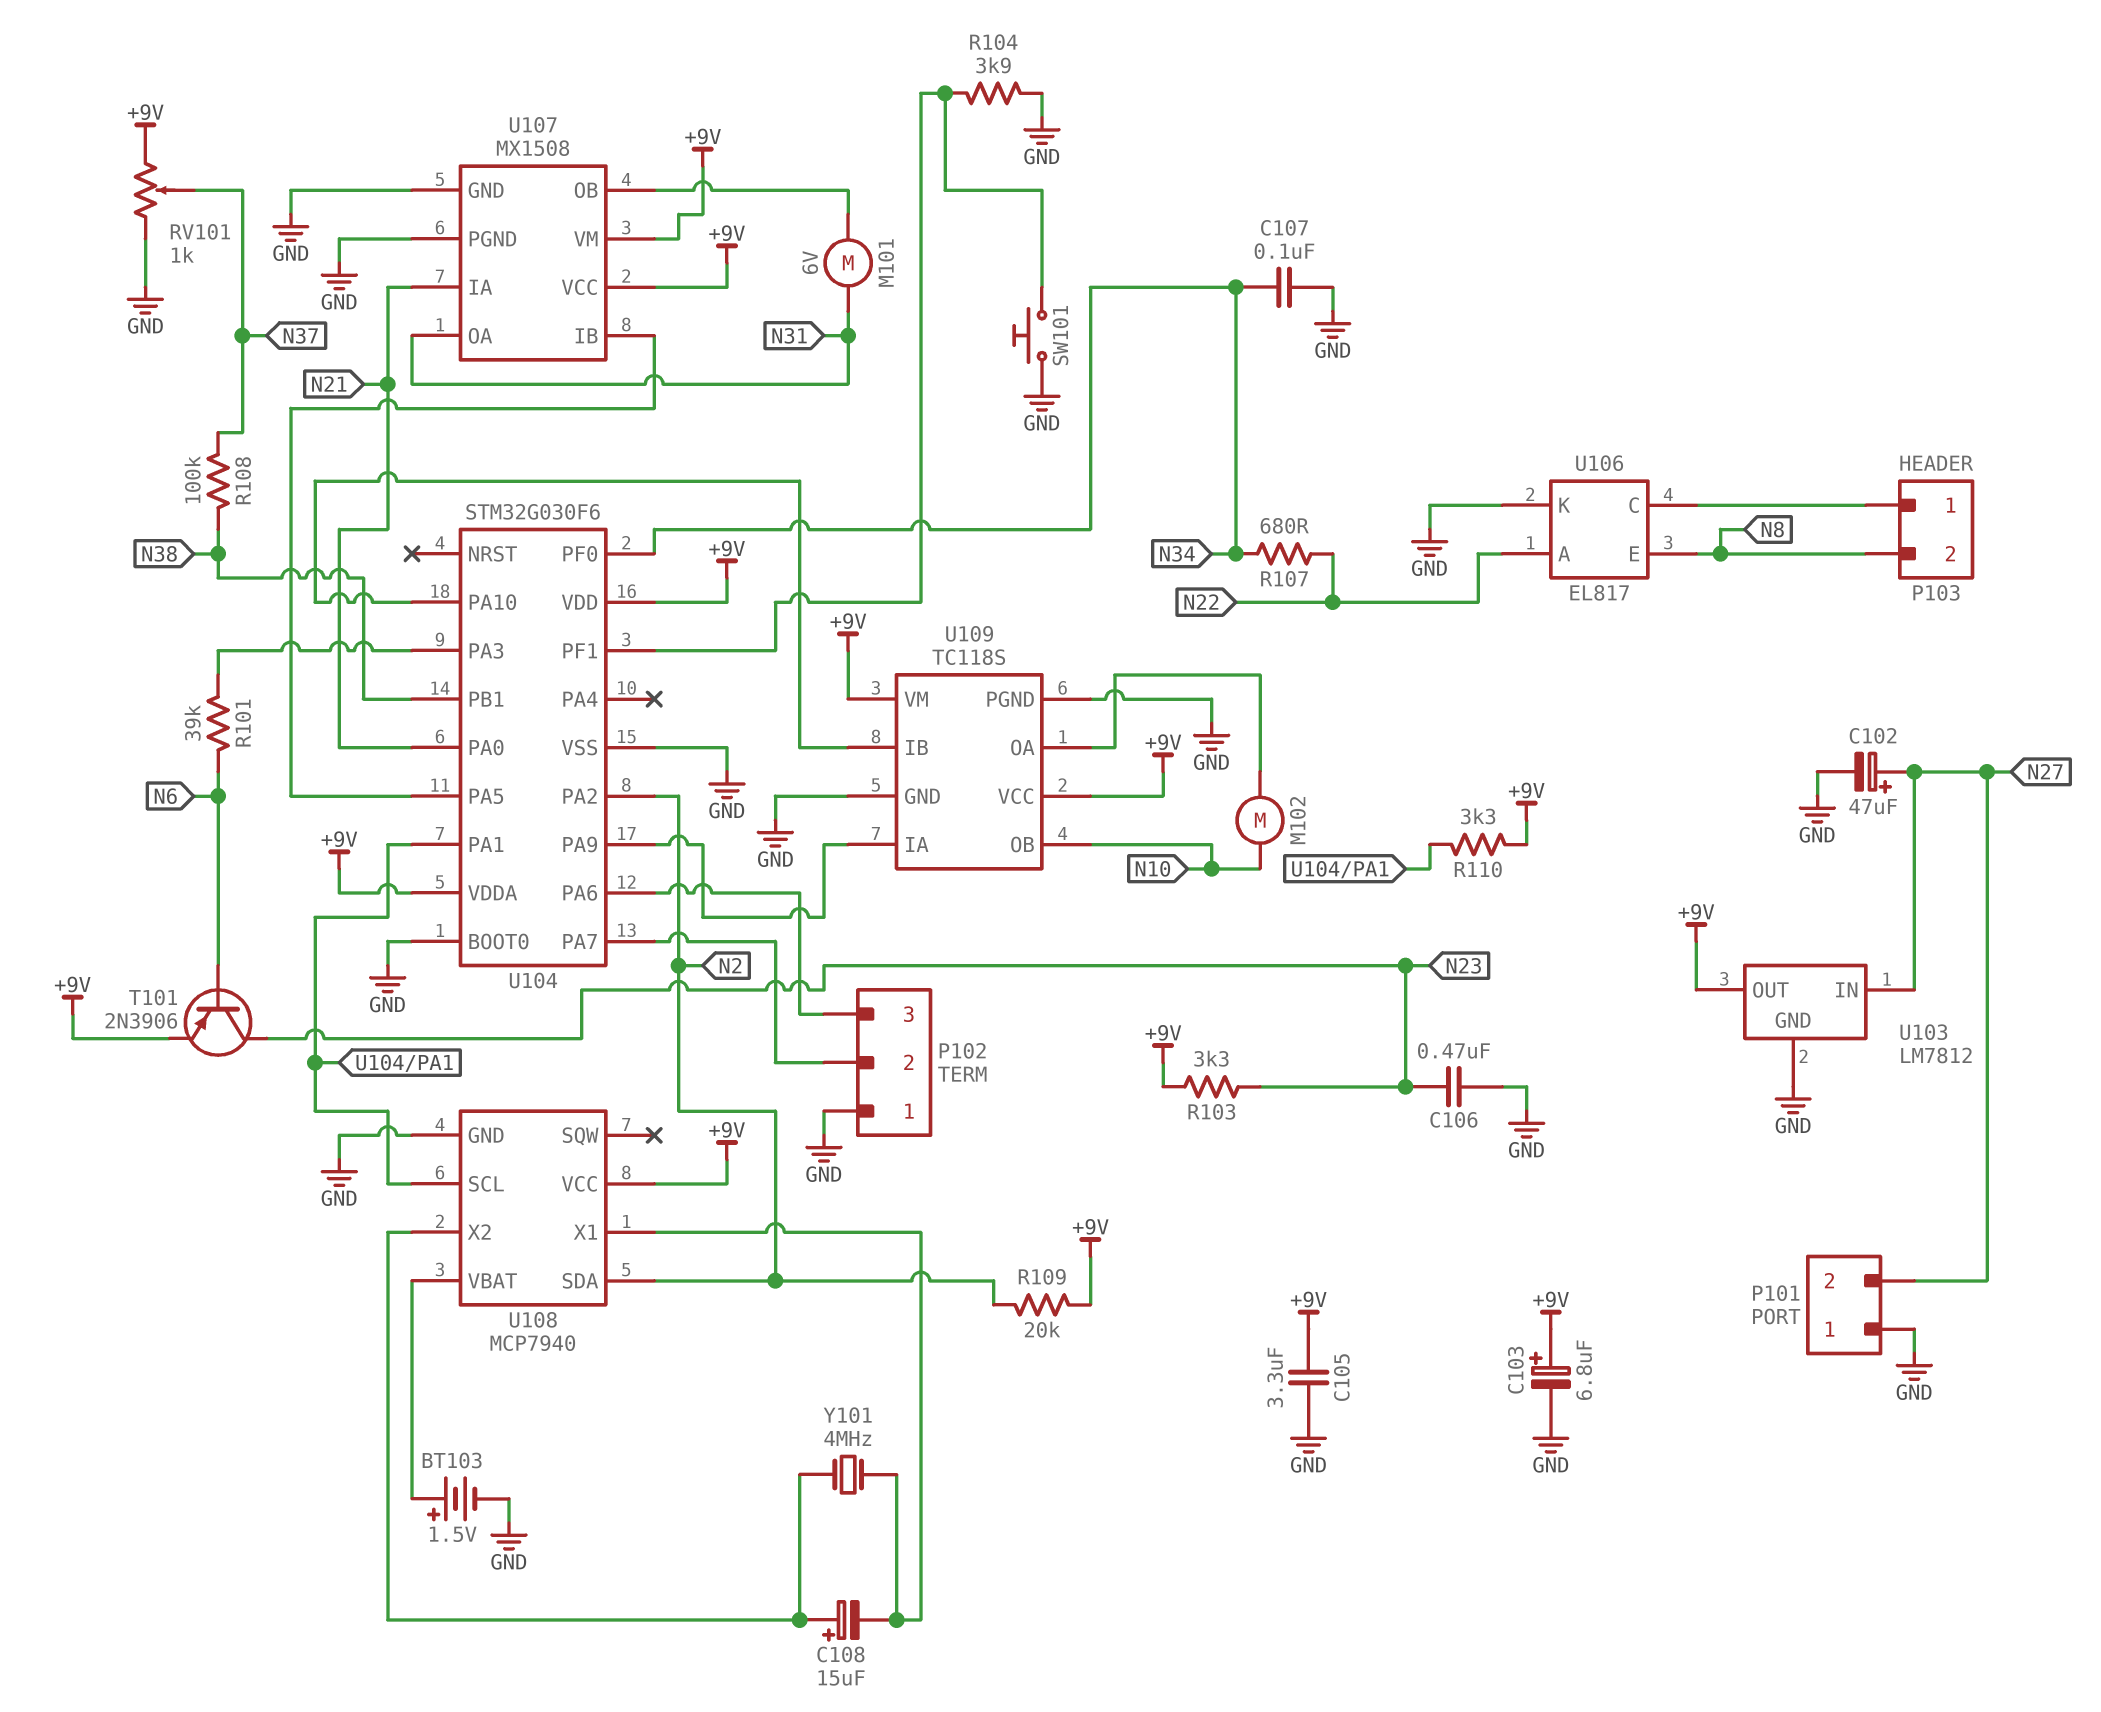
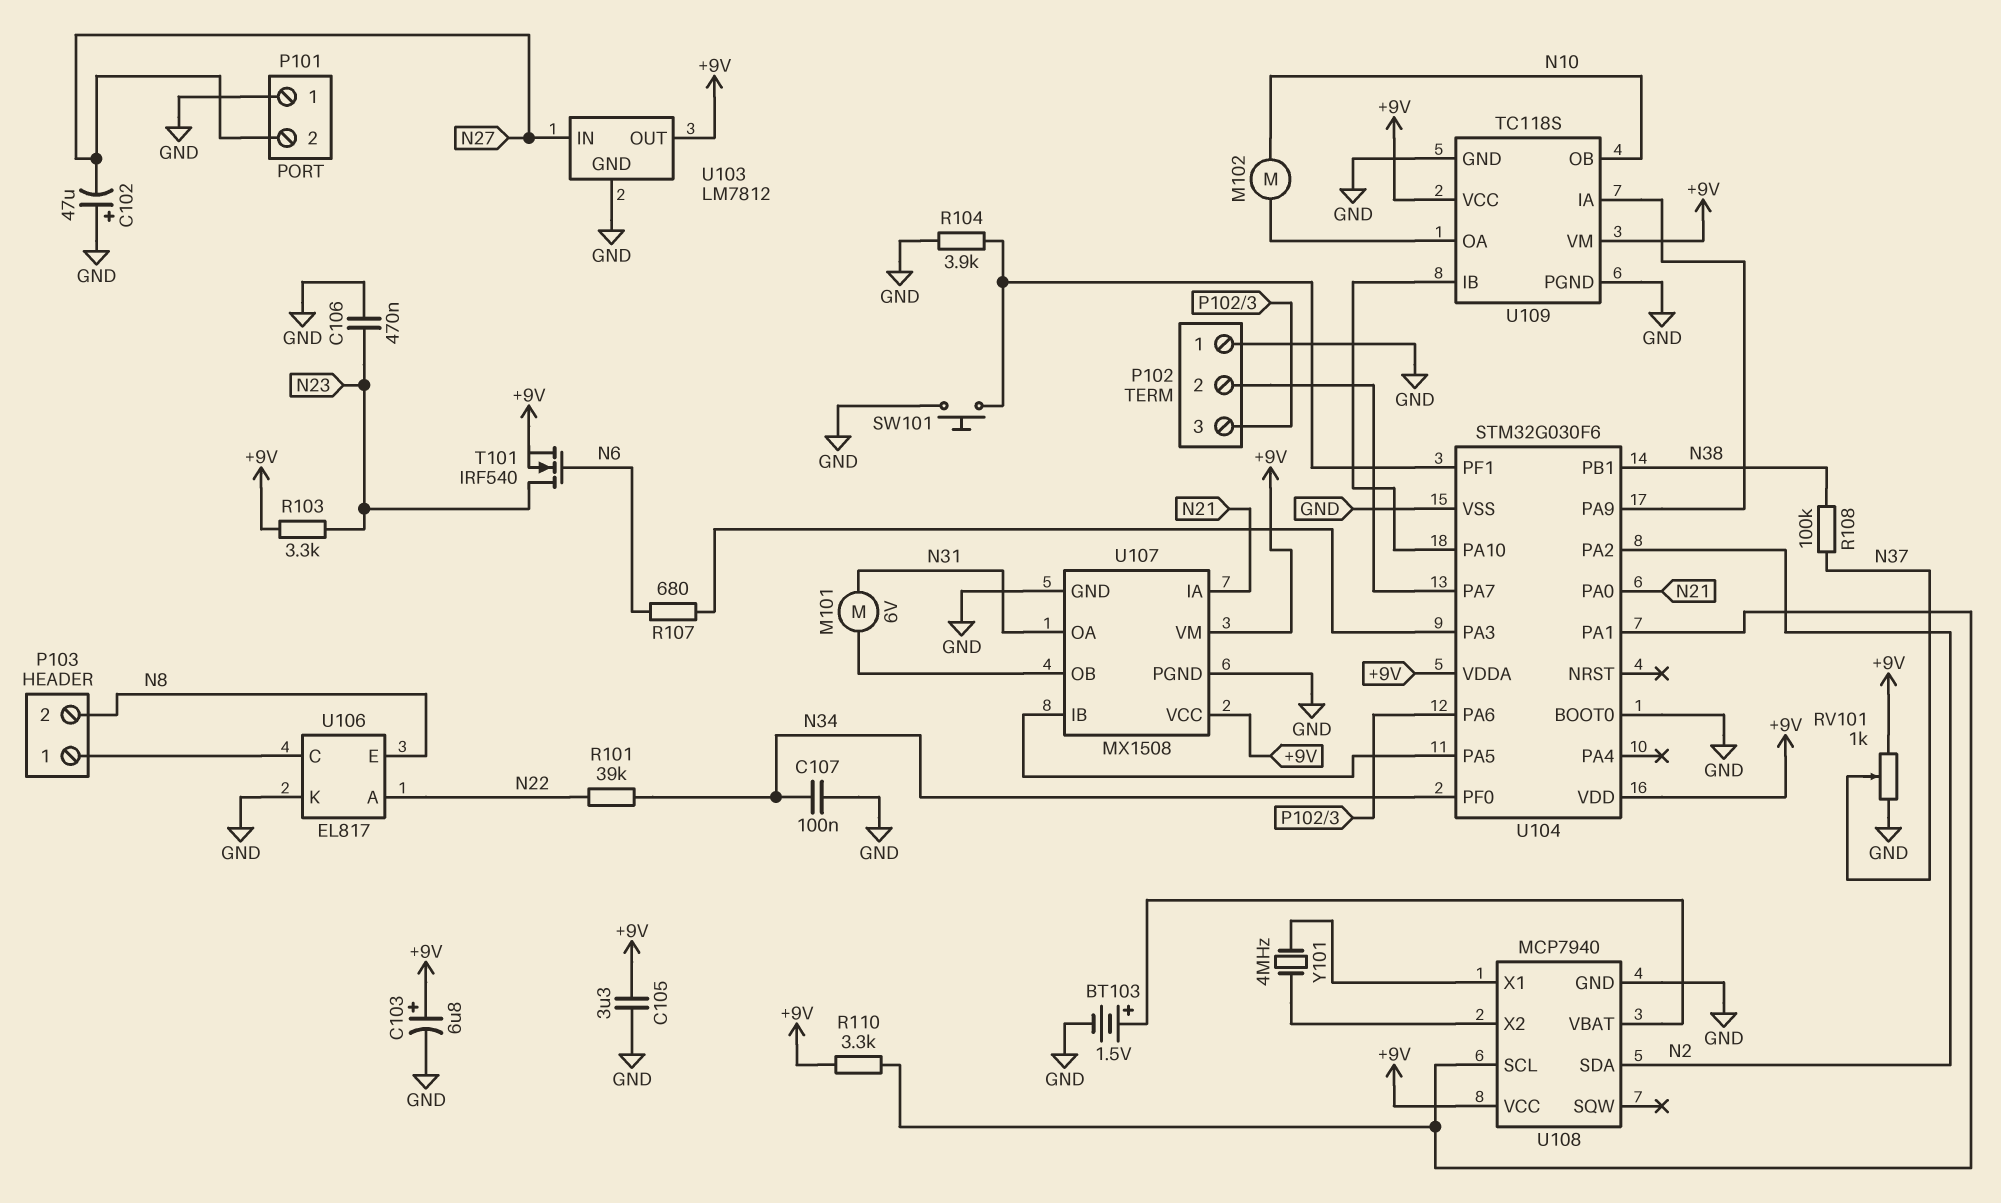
C102: 47uF (plus N27, minus GND) -> 47uF (plus GND, minus N27)
C108: 15uF (plus U108/X2, minus U108/X1) -> none
R101: 39k (N6, U104/PA3) -> 39k (N22, N34)
R107: 680 (N22, N34) -> 680 (N6, U104/PA3)
R109: 20k (+9V, N2) -> none
T101: PNP 2N3906 (B N6, C N23, E +9V) -> NMOS IRF540 (G N6, D N23, S +9V)

